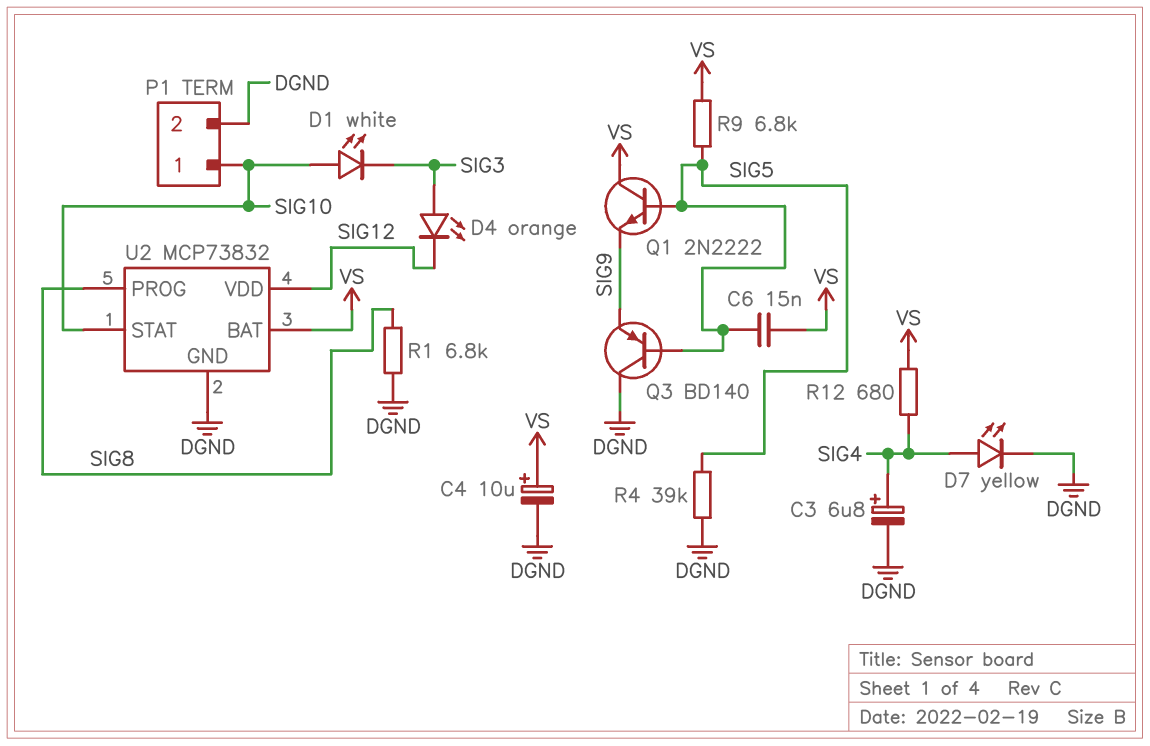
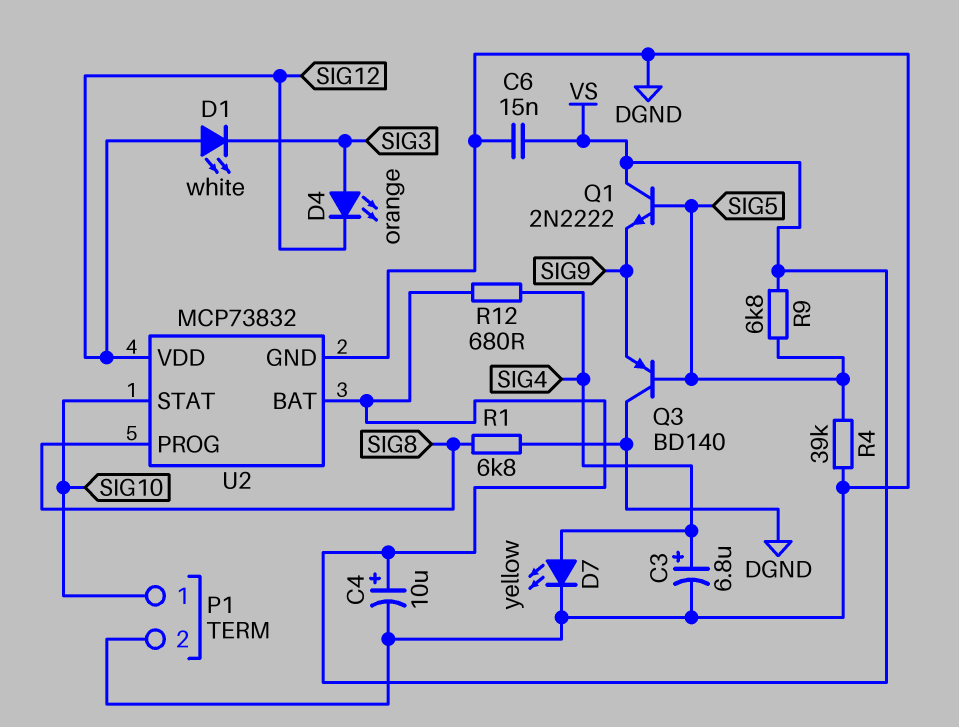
C6: 15nF (SIG5, VS) -> 15nF (DGND, VS)
D1: LED white (A SIG10, K SIG3) -> LED white (A SIG12, K SIG3)

